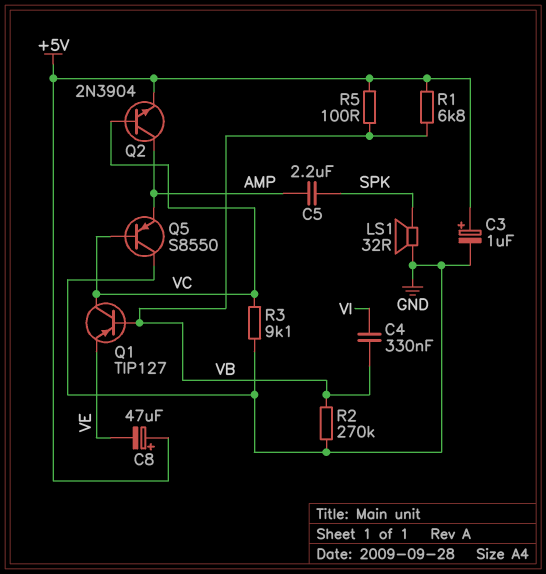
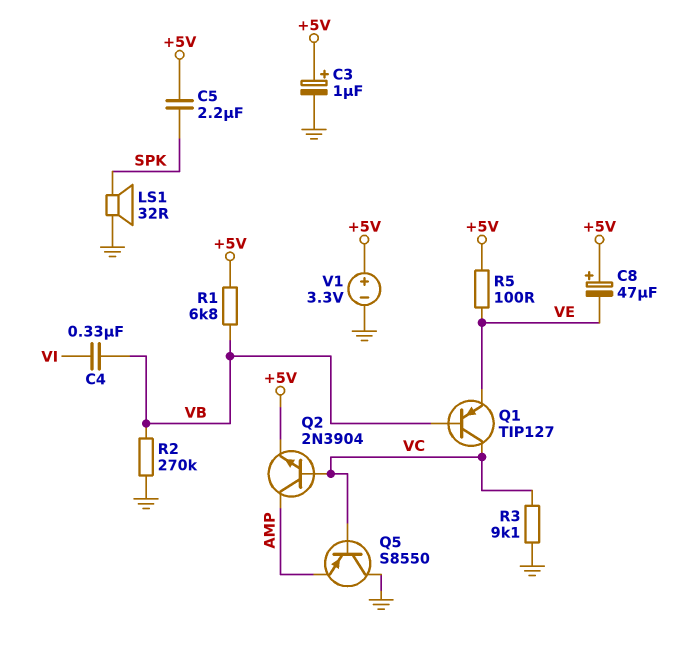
C5: 2.2uF (AMP, SPK) -> 2.2uF (+5V, SPK)
R5: 100 (+5V, VB) -> 100 (+5V, VE)
V1: none -> 3.3V (plus +5V, minus GND)

